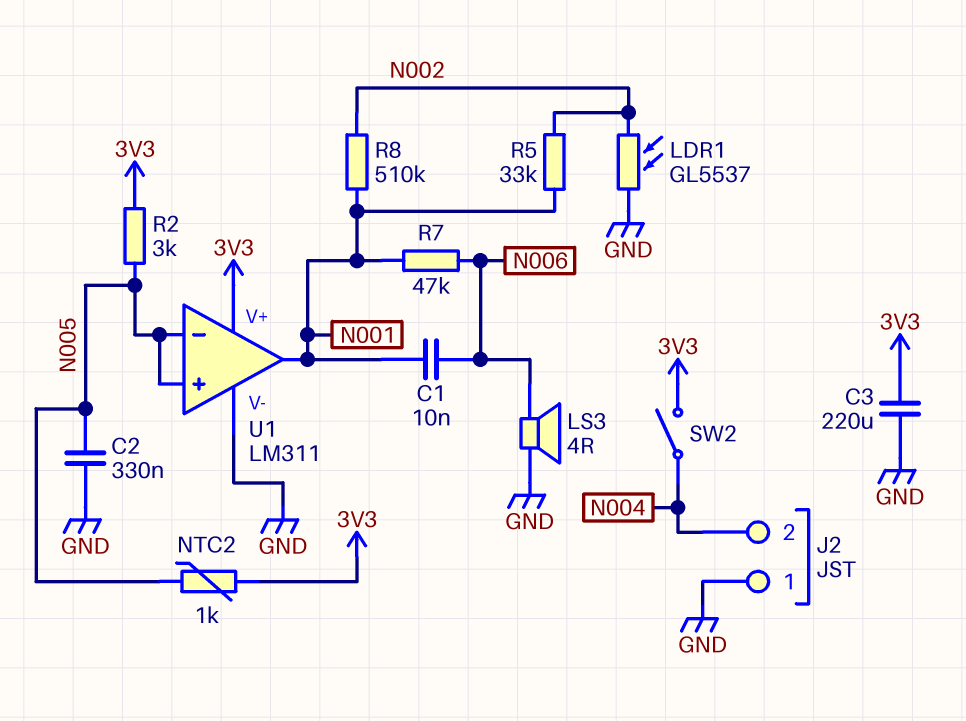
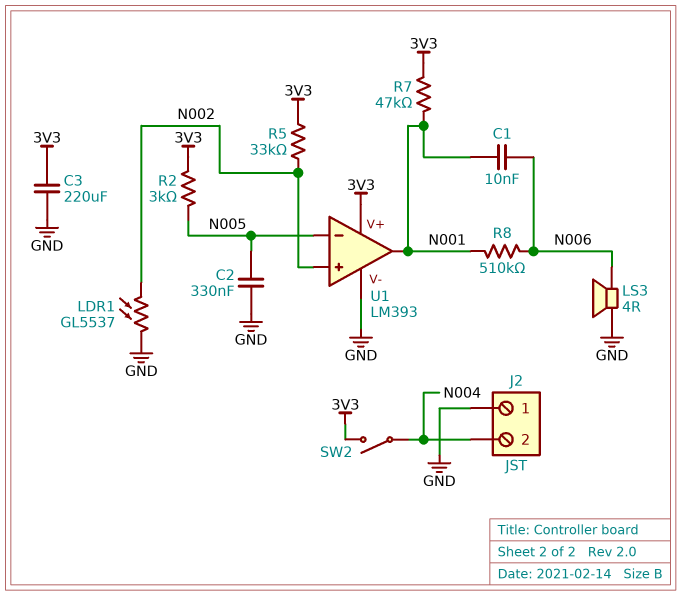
NTC2: 1k (3V3, N005) -> none
R5: 33k (N001, N002) -> 33k (3V3, N002)
R7: 47k (N001, N006) -> 47k (3V3, N001)
R8: 510k (N001, N002) -> 510k (N001, N006)
U1: LM311 -> LM393
U1 pin in+: N005 -> N002

